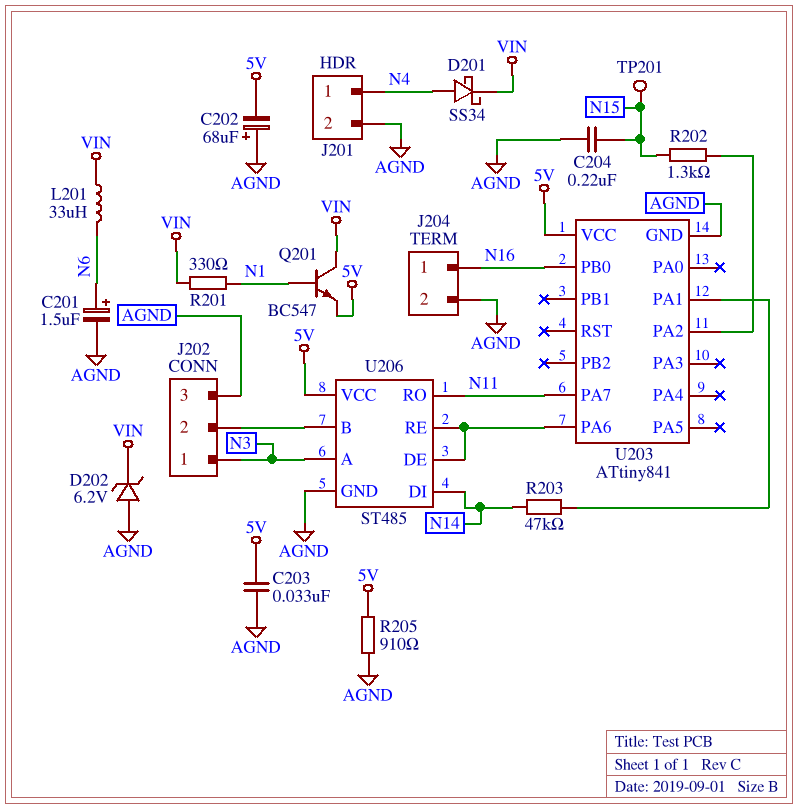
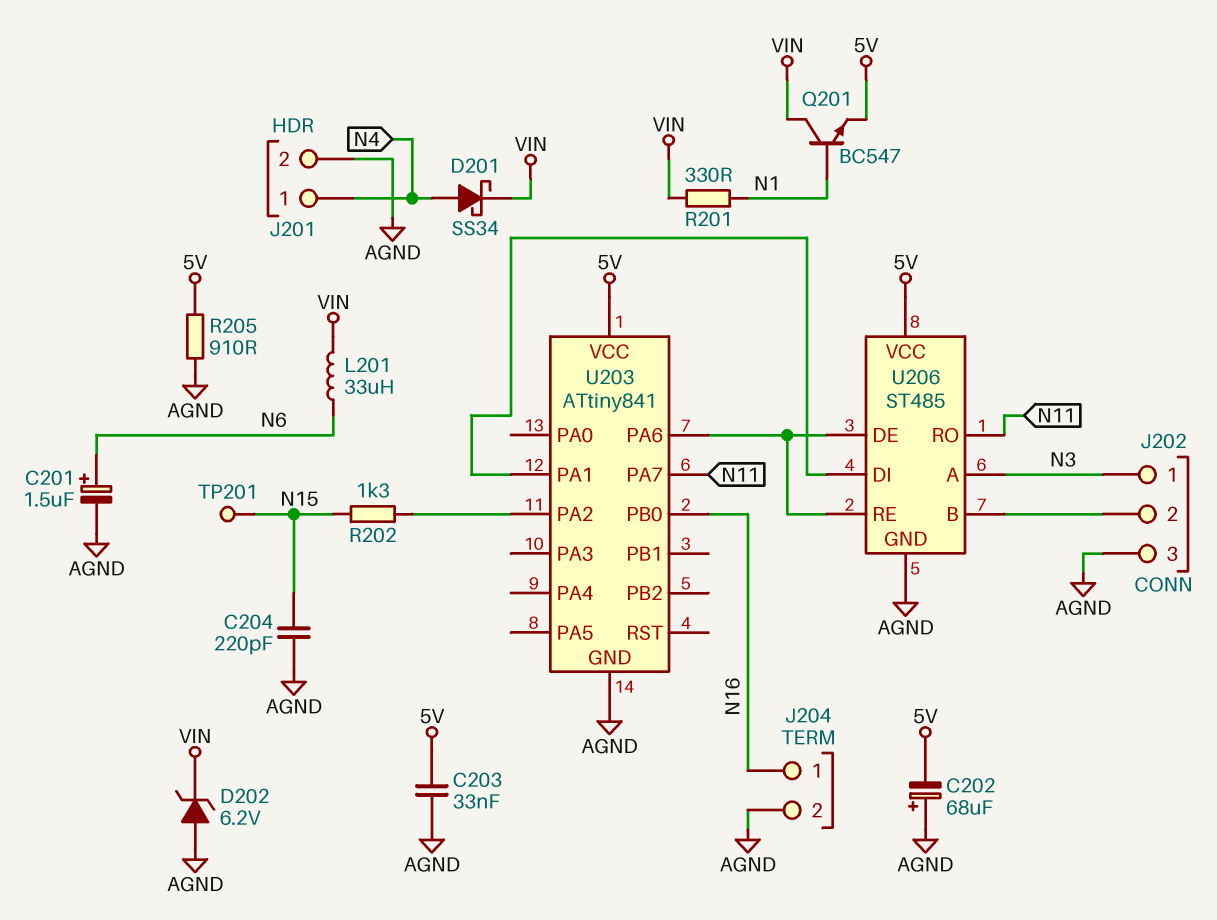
C204: 220nF (AGND, N15) -> 220pF (AGND, N15)
R203: 47k (N14, U203/PA1) -> none
U206 pin DI: N14 -> U203/PA1

